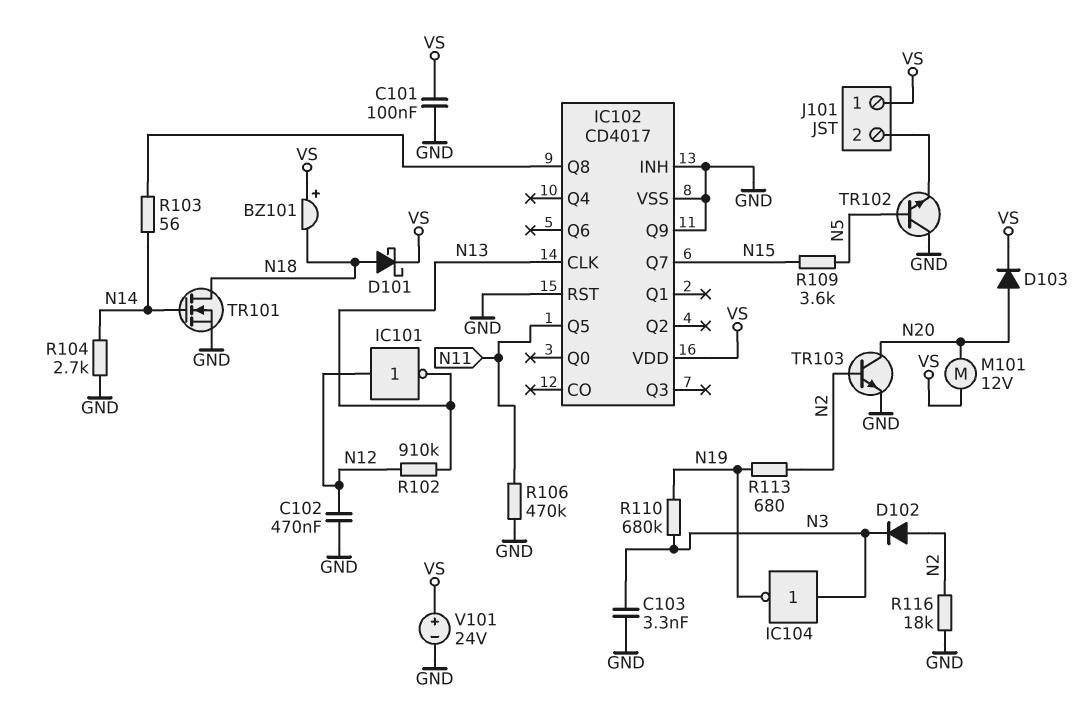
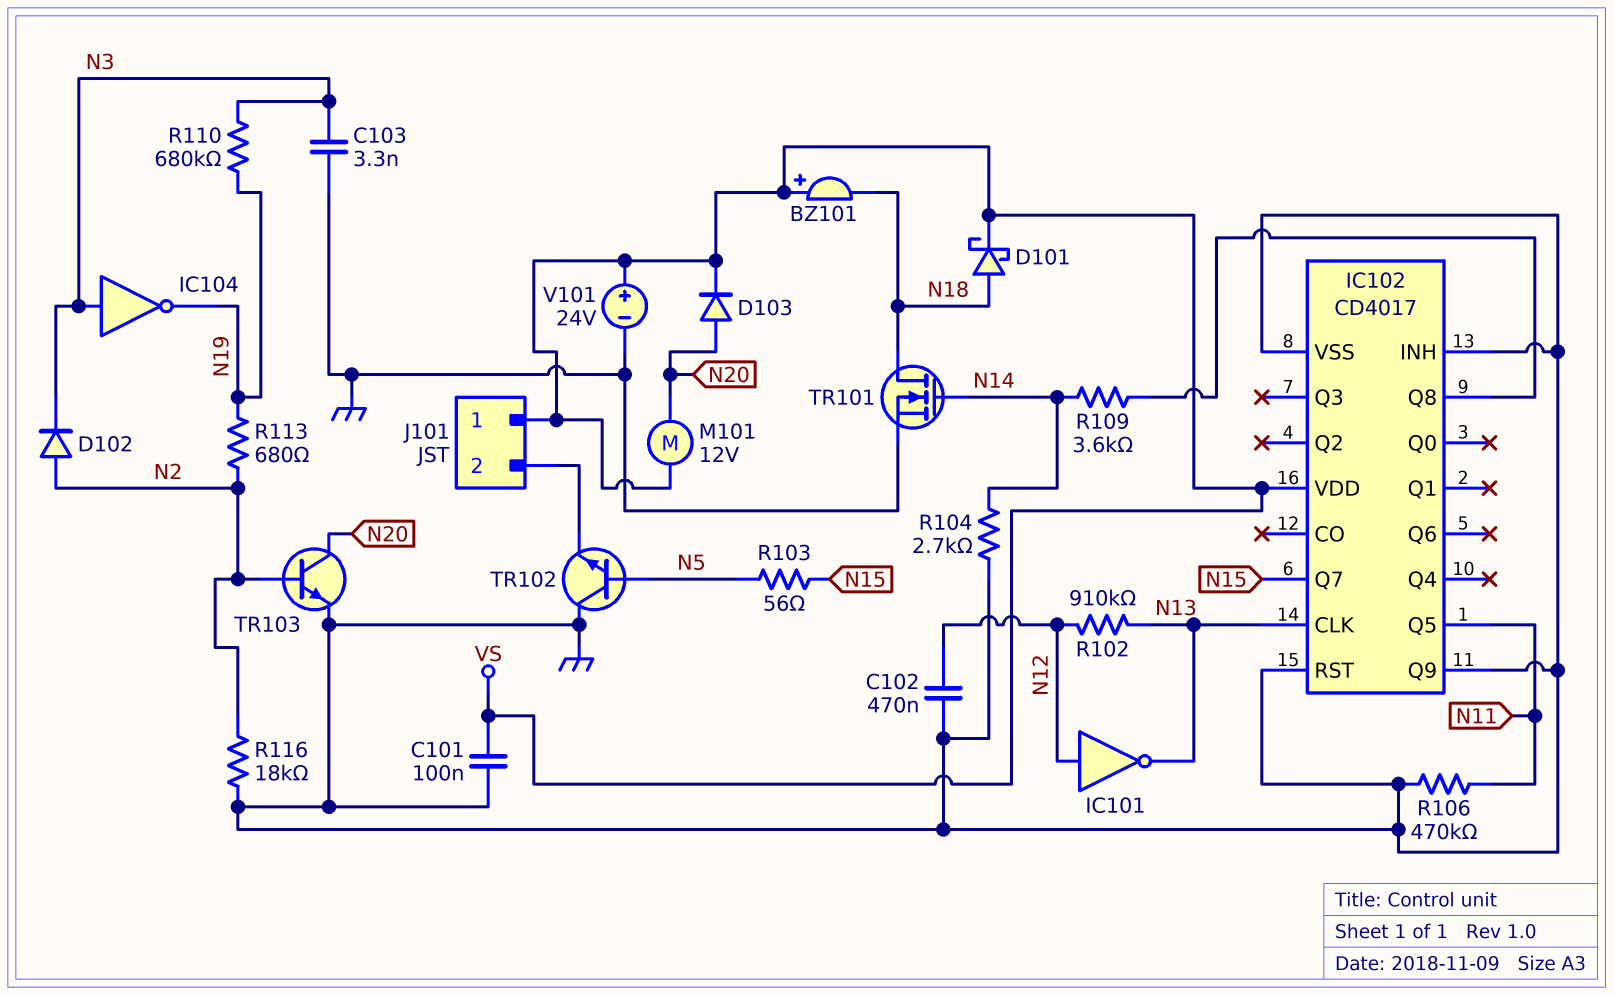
R103: 56 (IC102/Q8, N14) -> 56 (N5, N15)
R109: 3.6k (N5, N15) -> 3.6k (IC102/Q8, N14)

